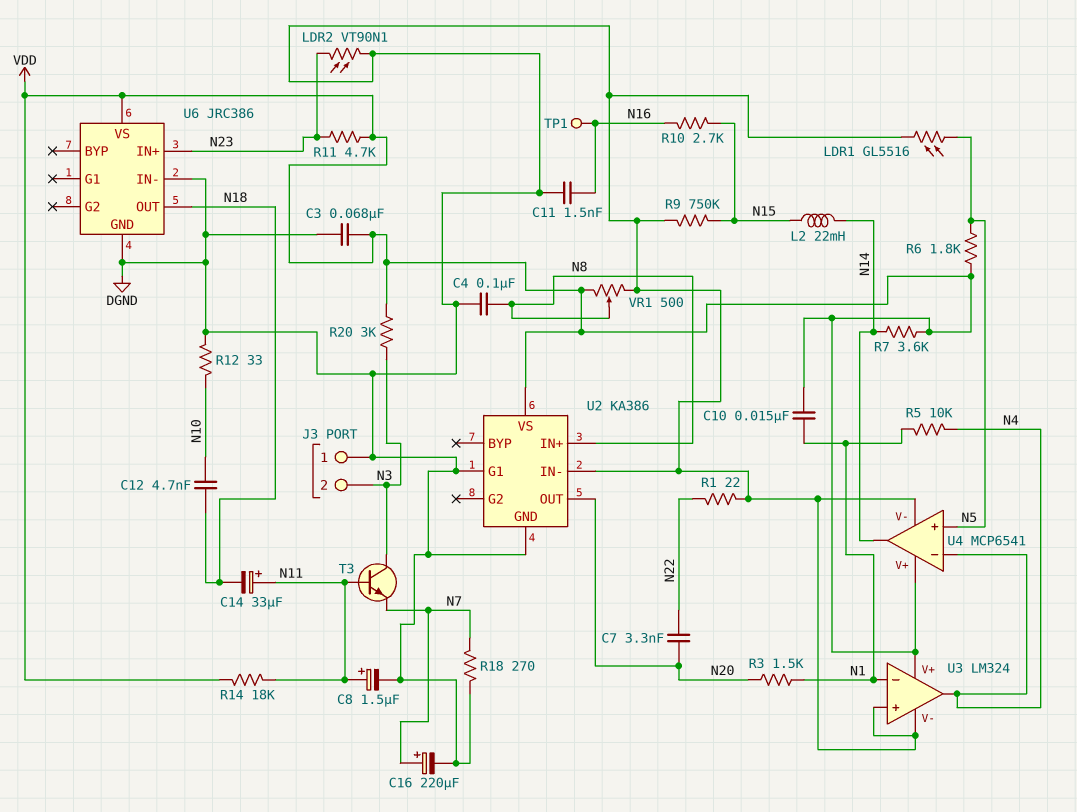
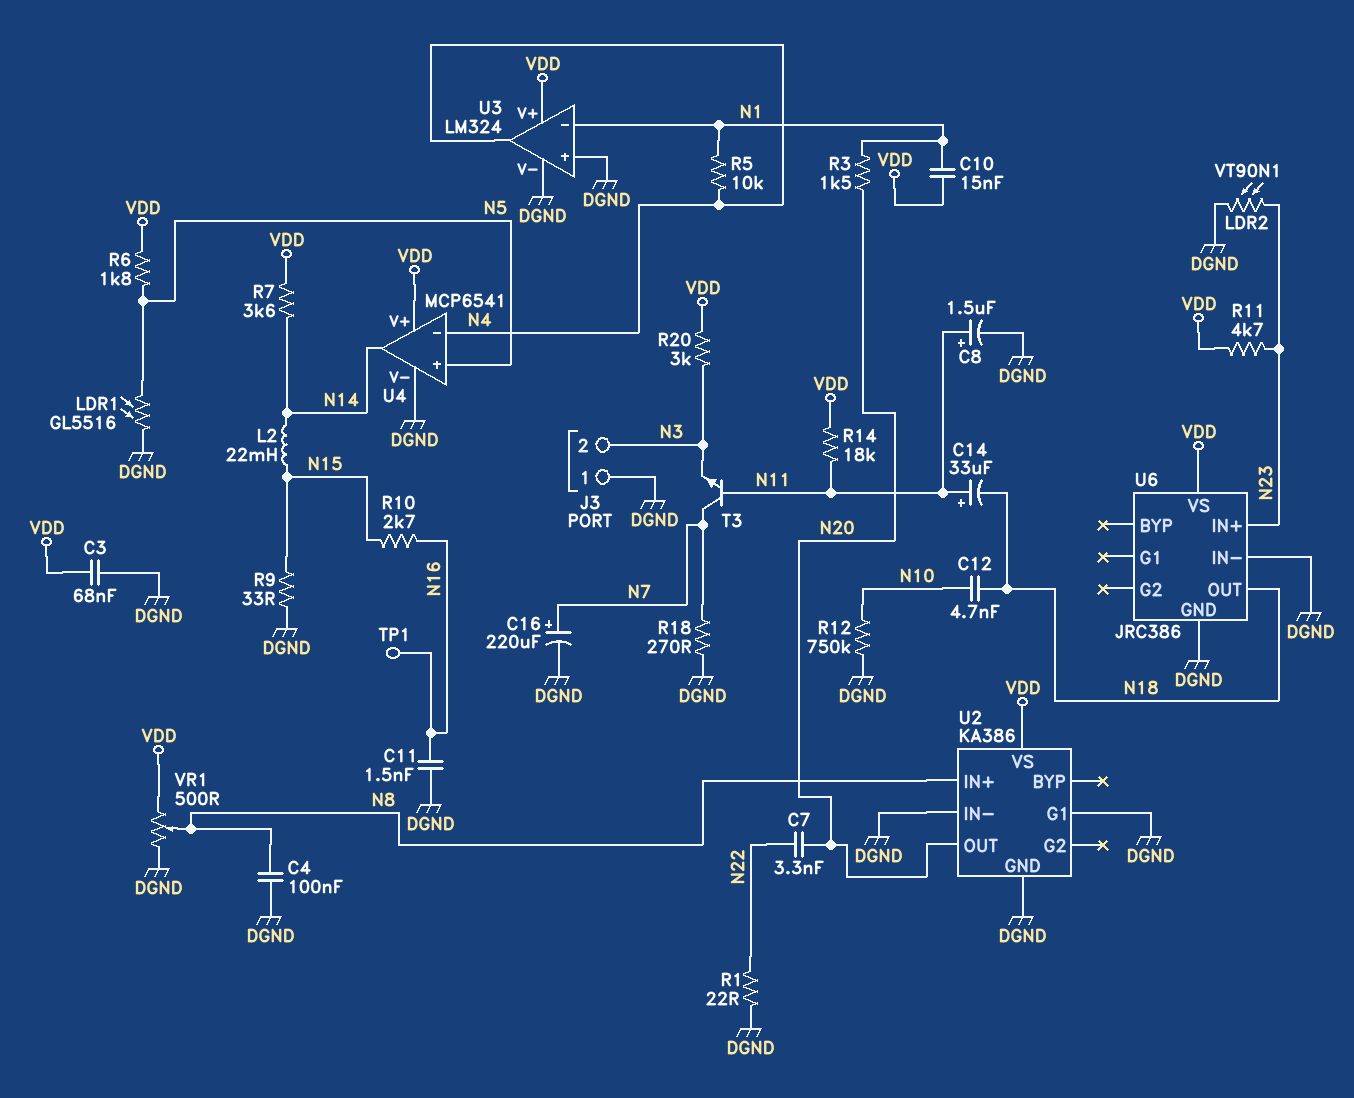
R9: 750k (DGND, N15) -> 33 (DGND, N15)
R12: 33 (DGND, N10) -> 750k (DGND, N10)
T3: NPN (B N11, C N3, E N7) -> NPN (B N11, C N7, E N3)

